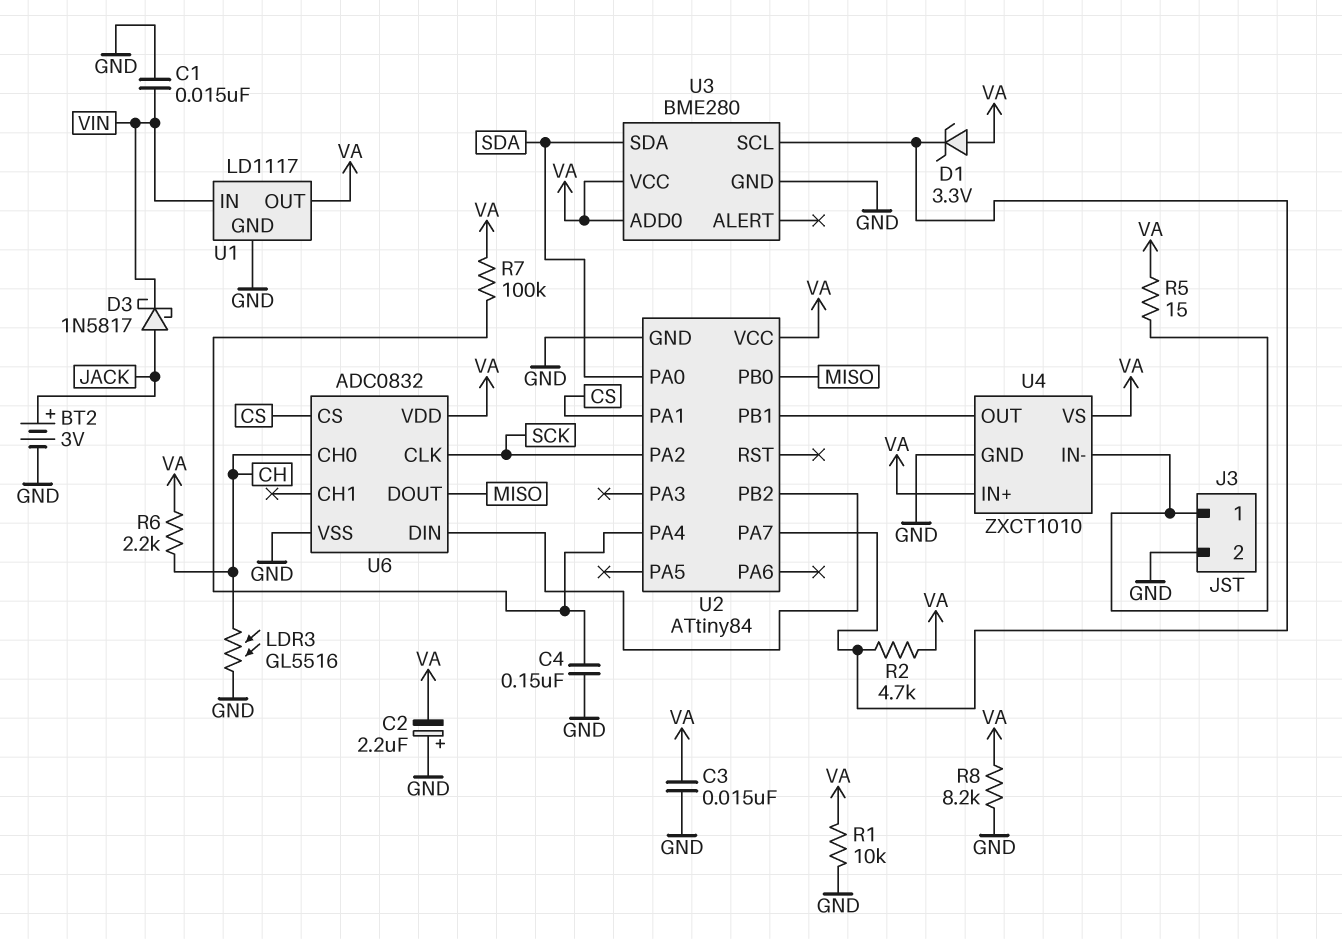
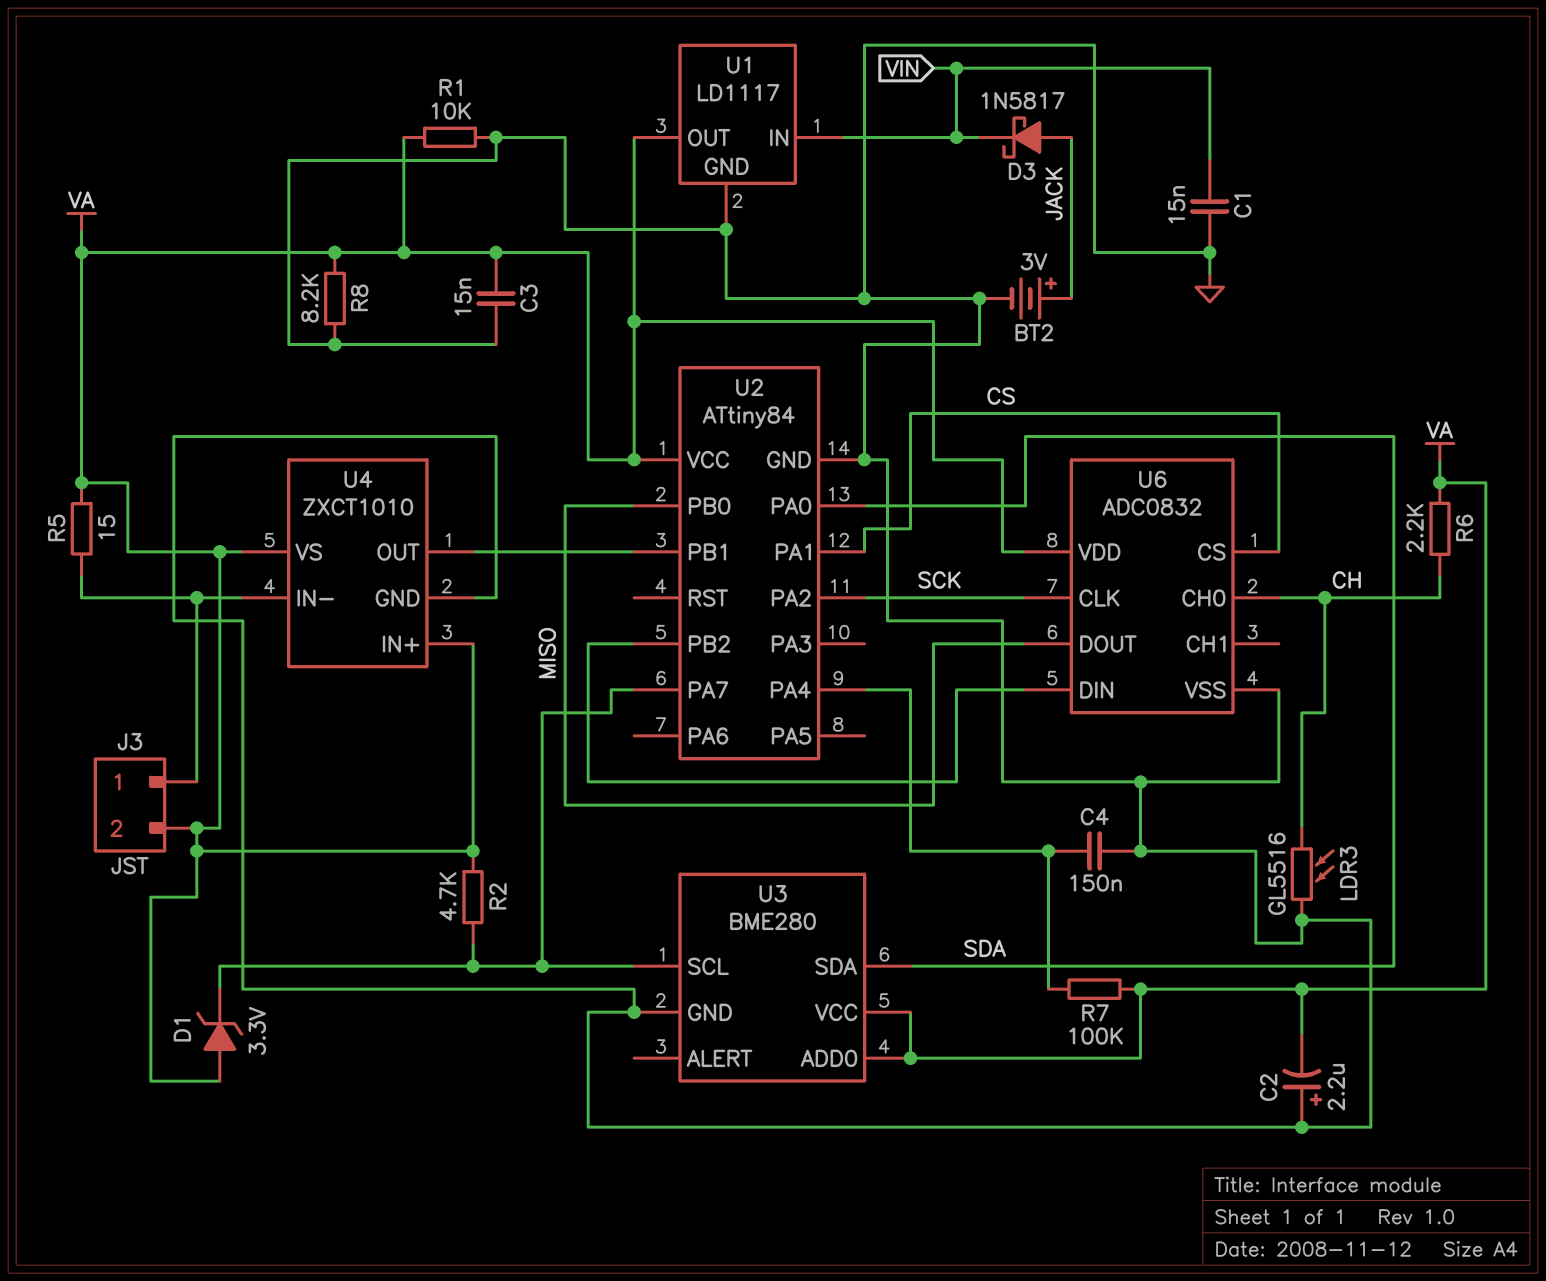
J3 pin 2: GND -> VA

